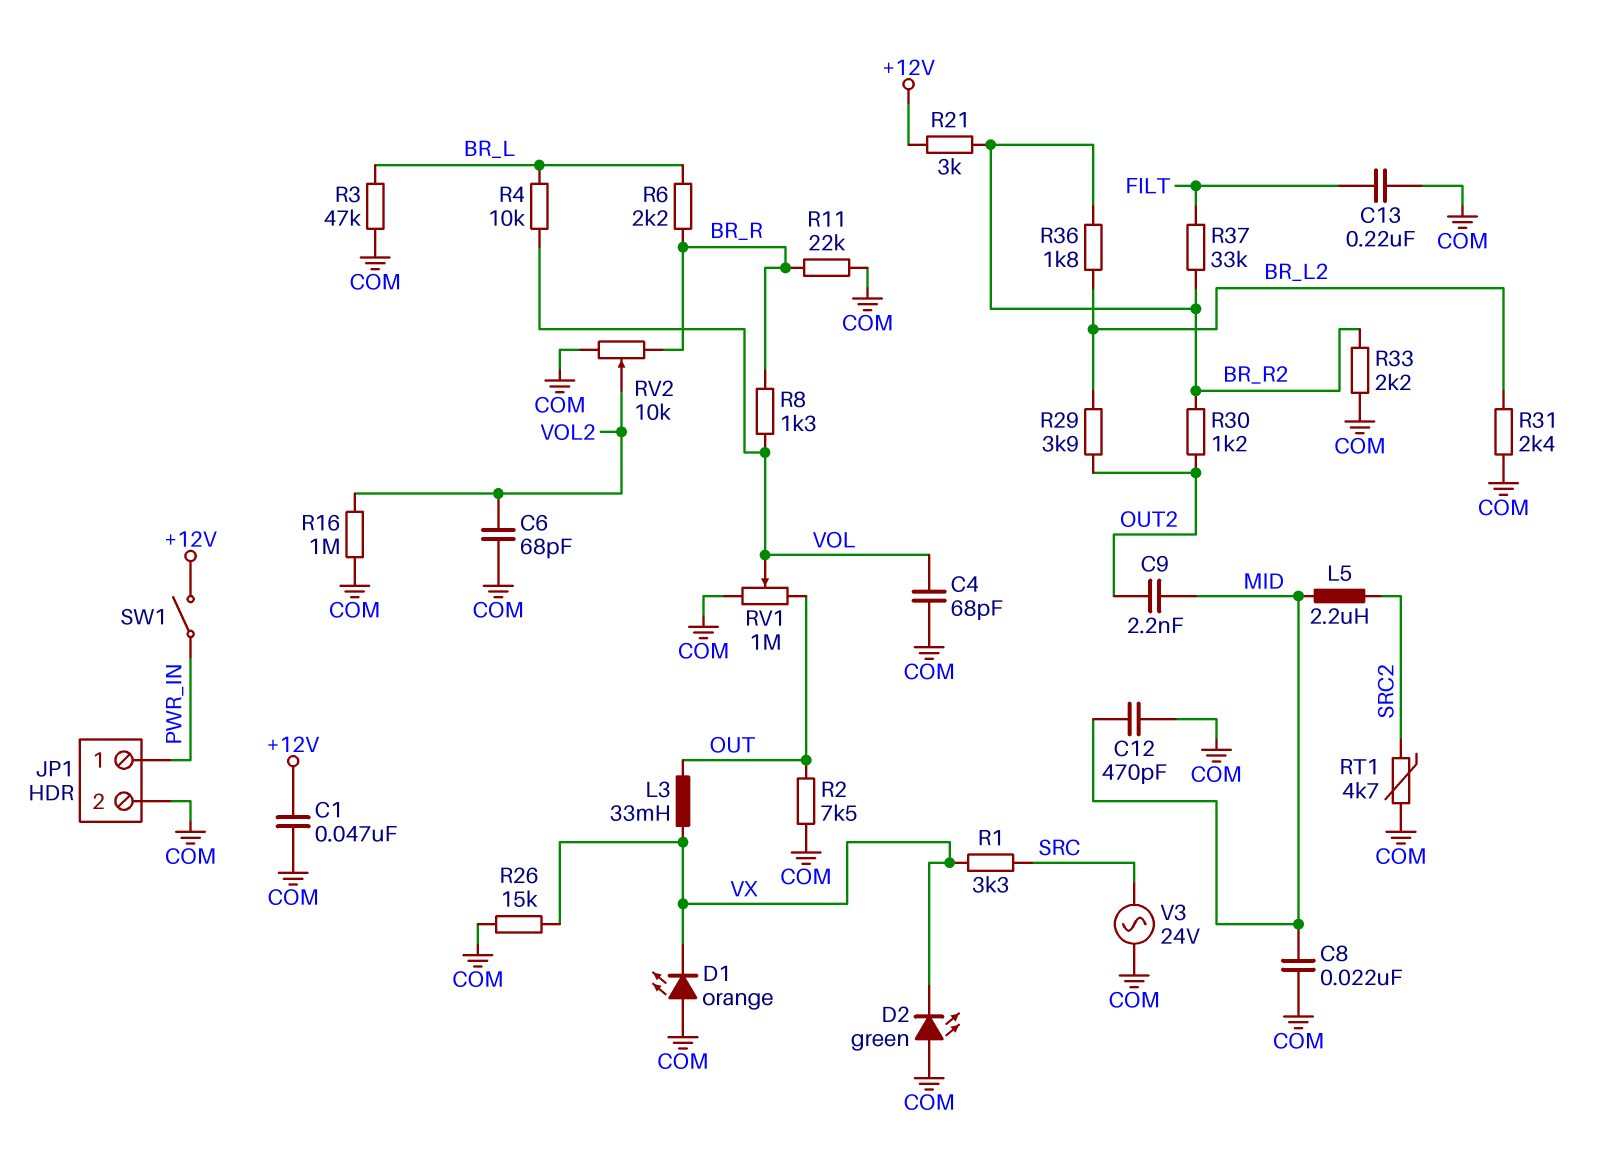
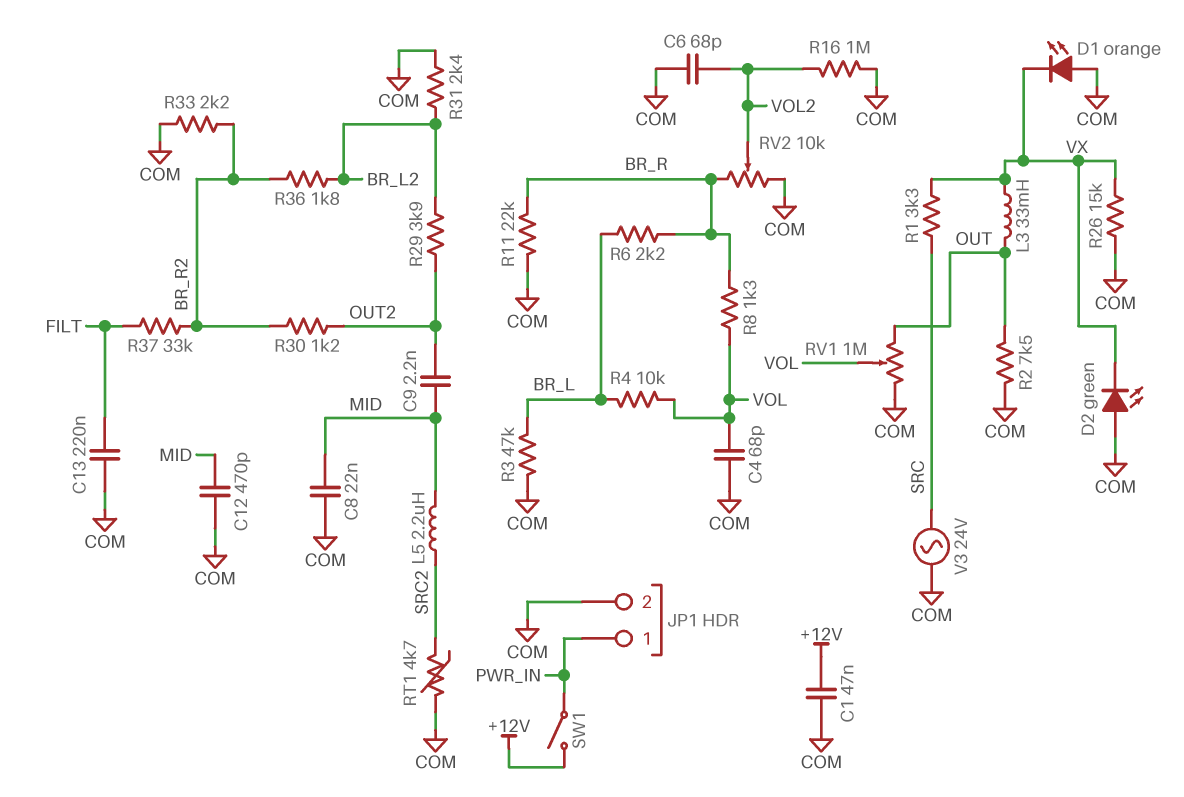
R21: 3k (+12V, BR_R2) -> none

